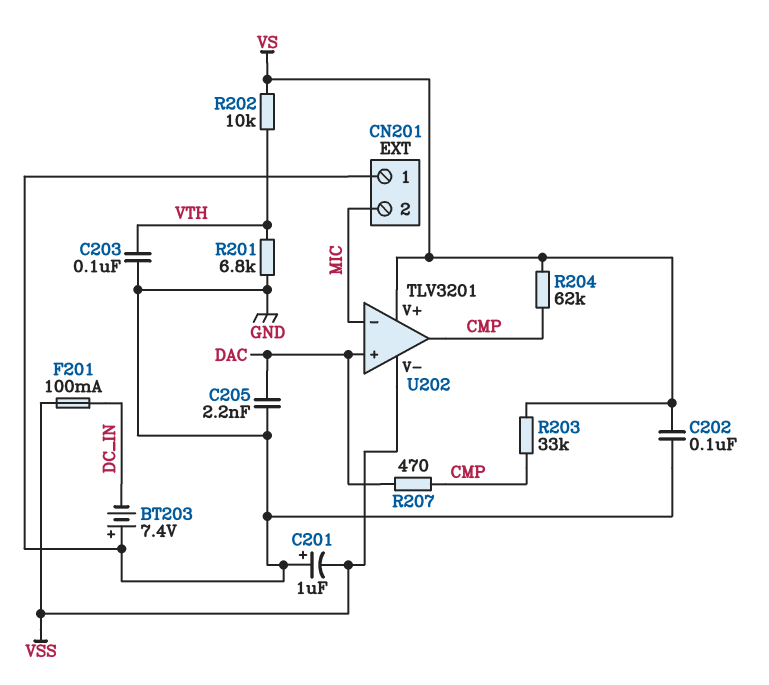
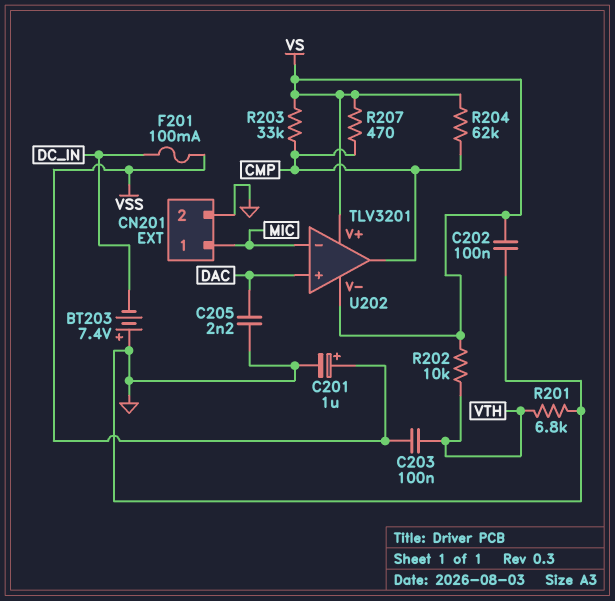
C201: 1uF (plus GND, minus VSS) -> 1uF (plus VSS, minus GND)
C203: 100nF (GND, VTH) -> 100nF (VSS, VTH)
CN201 pin 1: GND -> MIC
CN201 pin 2: MIC -> GND
R207: 470 (CMP, DAC) -> 470 (CMP, VS)
U202 pin V-: VSS -> VS

